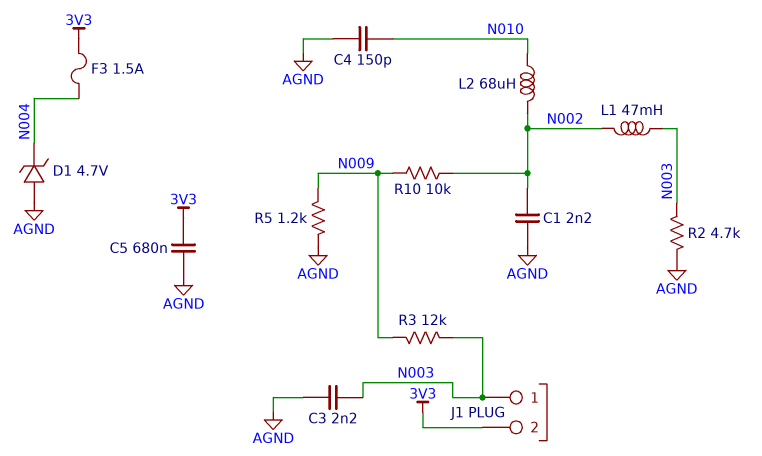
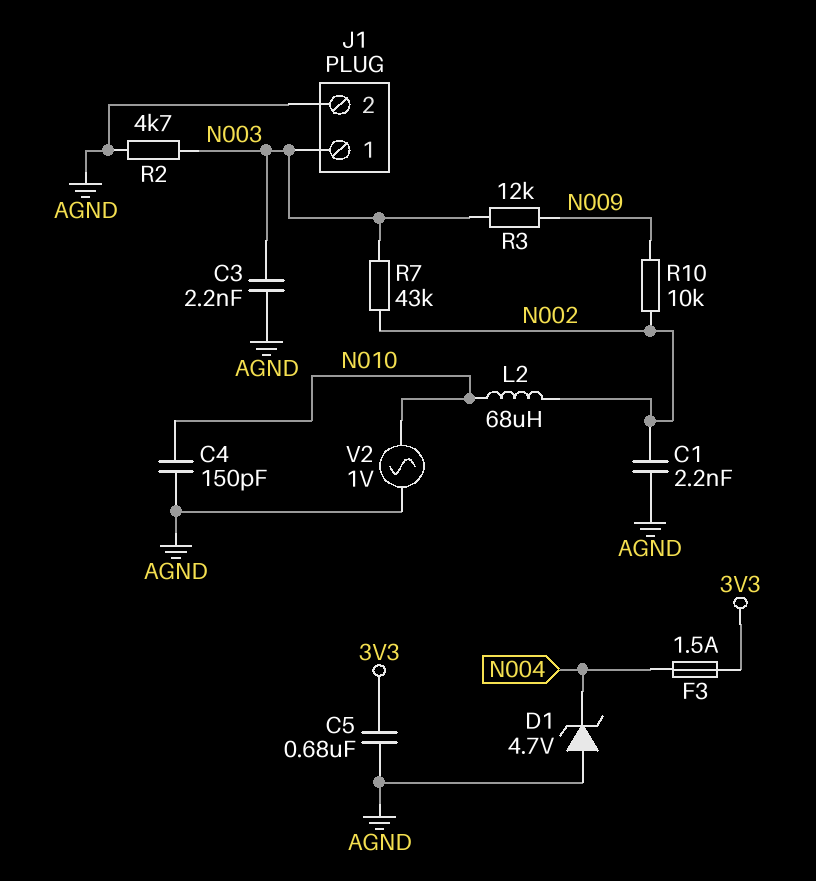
J1 pin 2: 3V3 -> AGND
L1: 47mH (N002, N003) -> none
R5: 1.2k (AGND, N009) -> none
R7: none -> 43k (N002, N003)
V2: none -> AC 1V (AGND, N010)

